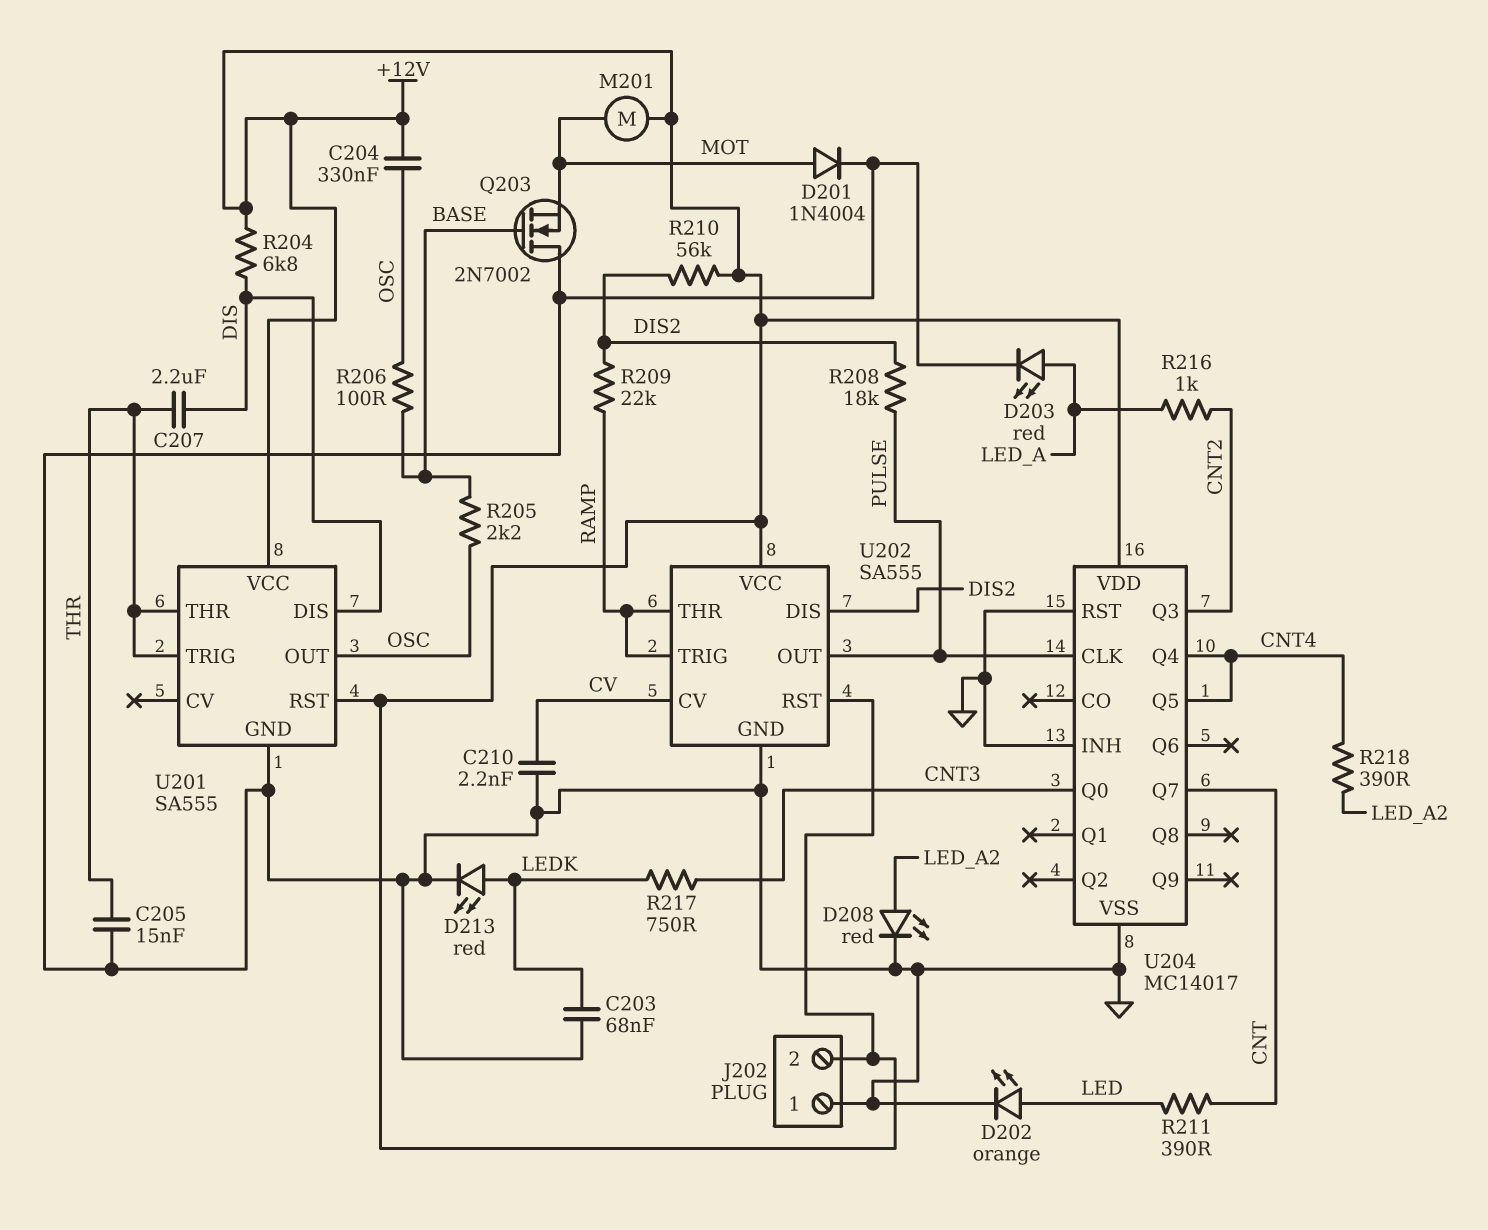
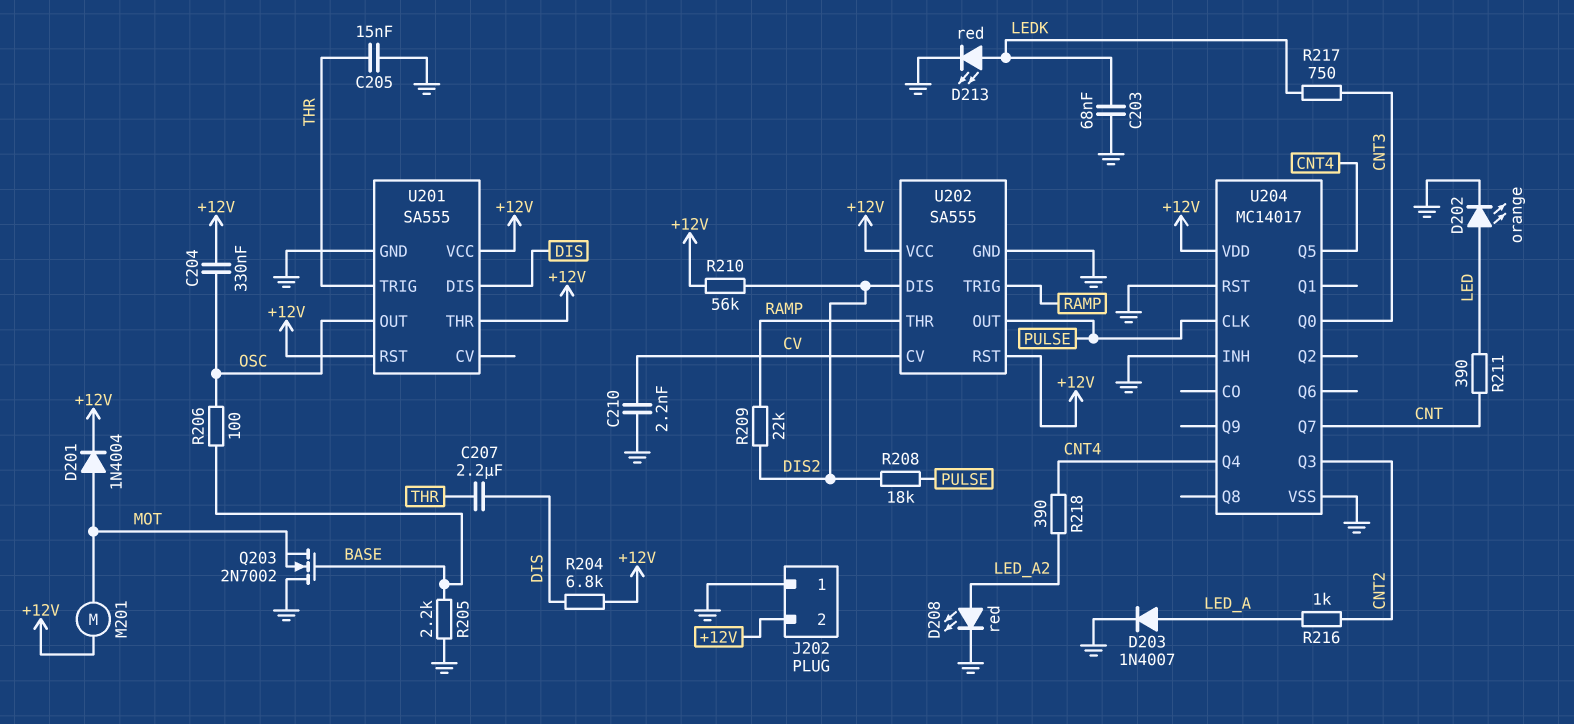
D201: diode 1N4004 (A MOT, K GND) -> diode 1N4004 (A MOT, K +12V)
D203: LED red (A LED_A, K GND) -> diode 1N4007 (A LED_A, K GND)
R205: 2.2k (BASE, OSC) -> 2.2k (BASE, GND)
U201 pin THR: THR -> +12V

